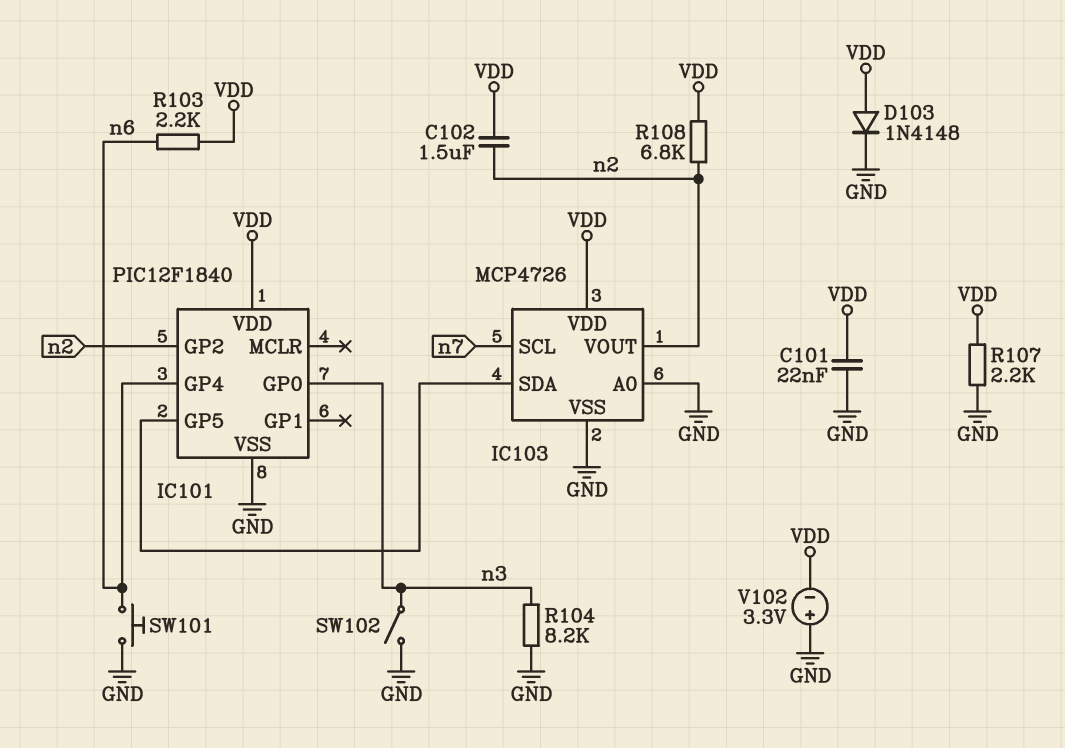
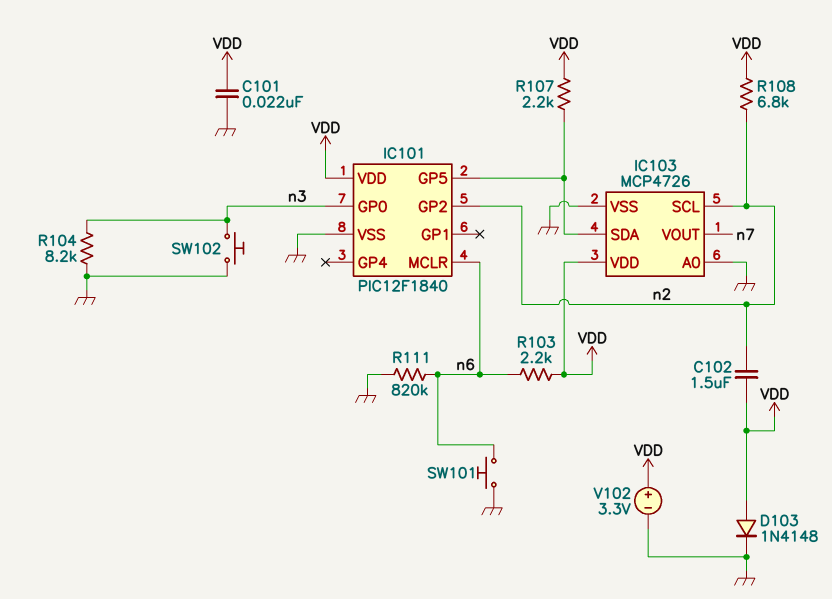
IC101 pin GP4: n6 -> none
IC101 pin MCLR: none -> n6
IC103 pin SCL: n7 -> n2
IC103 pin VOUT: n2 -> n7
R107: 2.2k (GND, VDD) -> 2.2k (IC101/GP5, VDD)
R111: none -> 820k (GND, n6)
SW102: switch (GND, n3) -> button (GND, n3)
V102: 3.3V (plus GND, minus VDD) -> 3.3V (plus VDD, minus GND)

